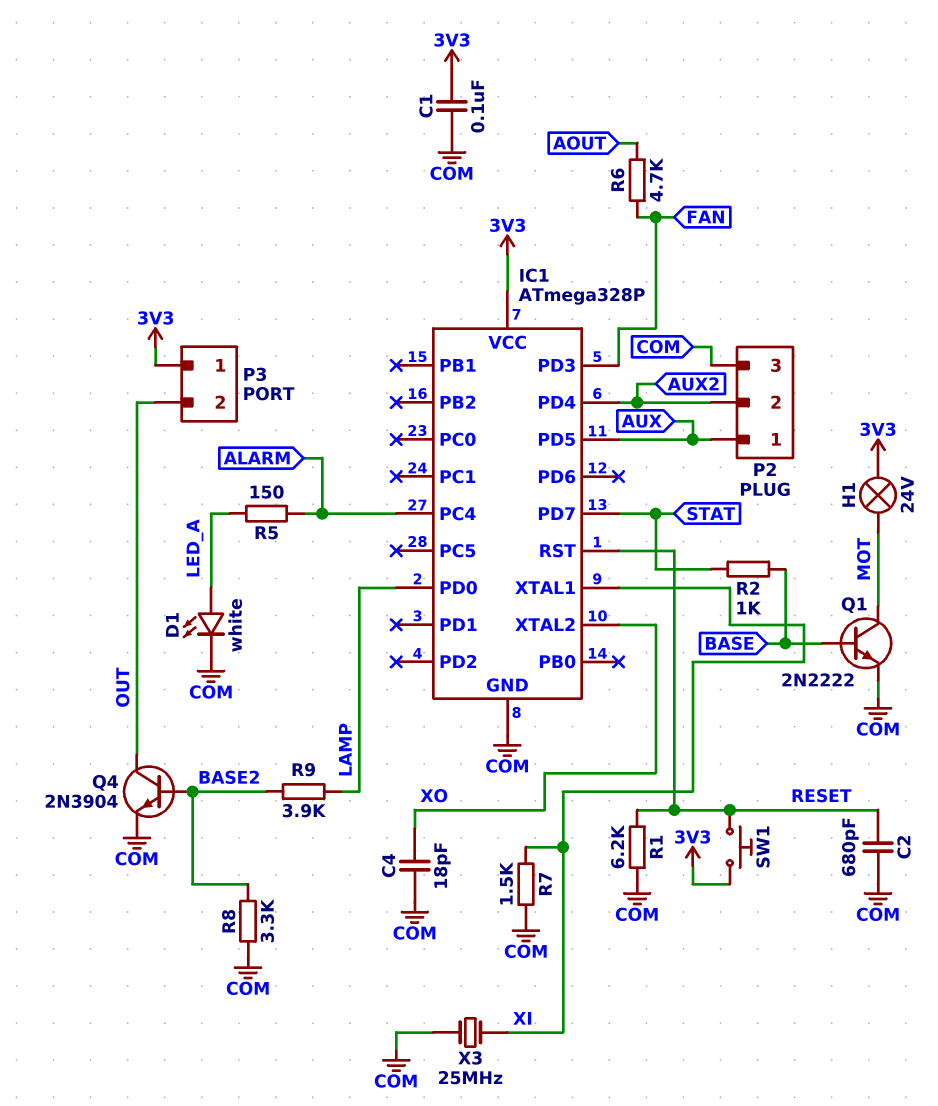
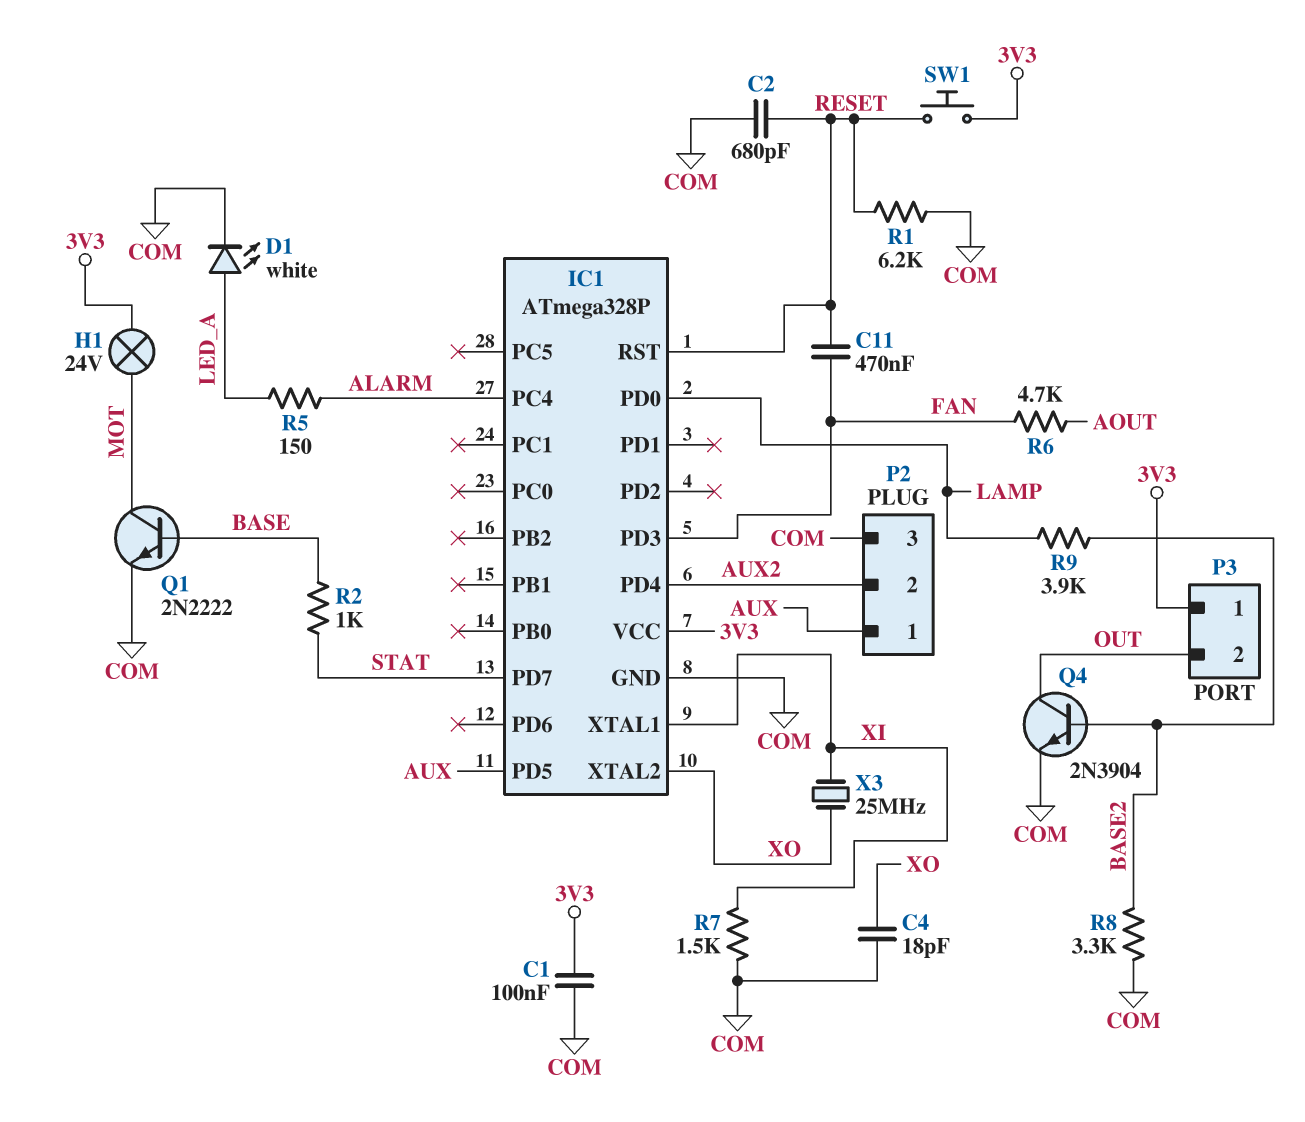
C11: none -> 470nF (FAN, RESET)
X3: 25MHz (COM, XI) -> 25MHz (XI, XO)

